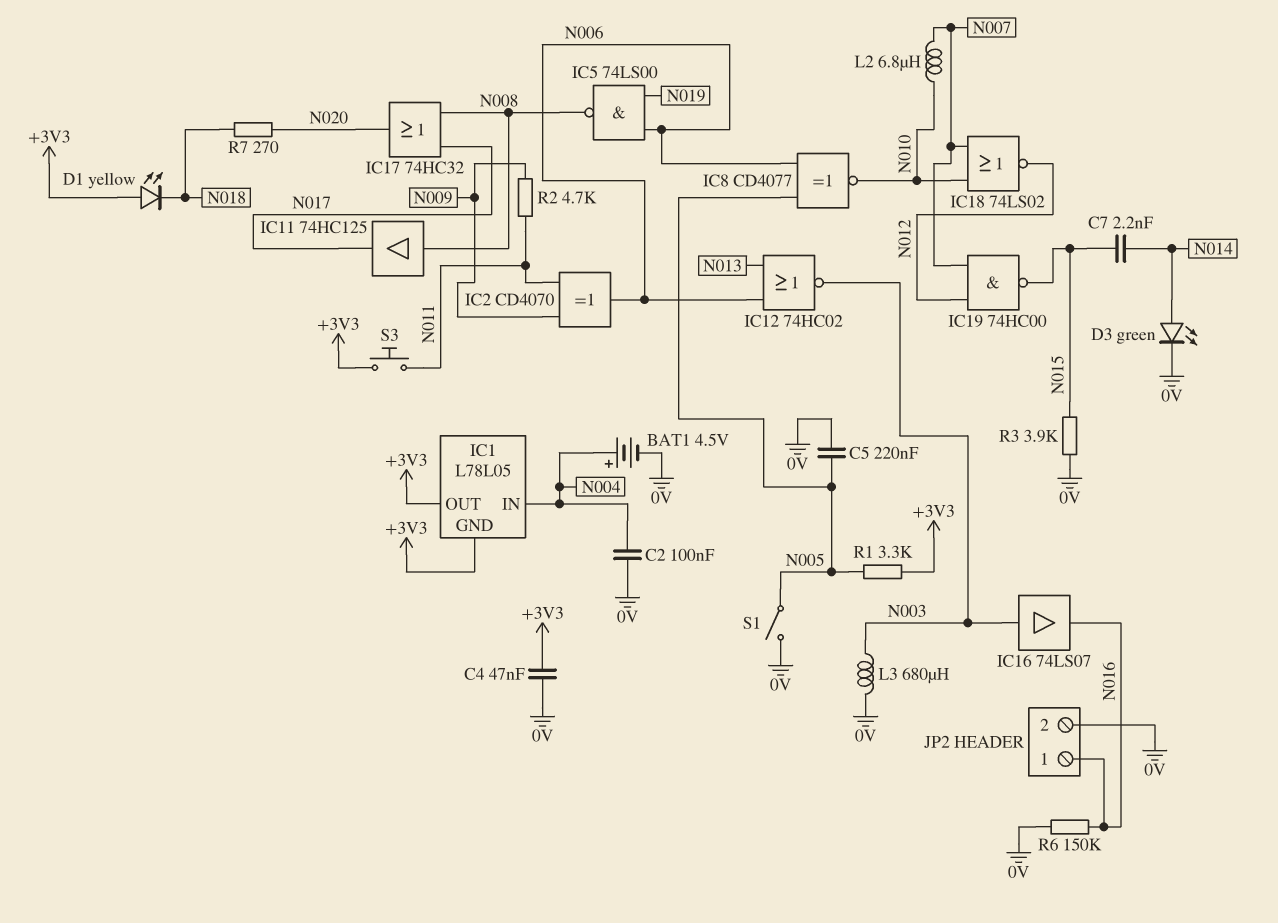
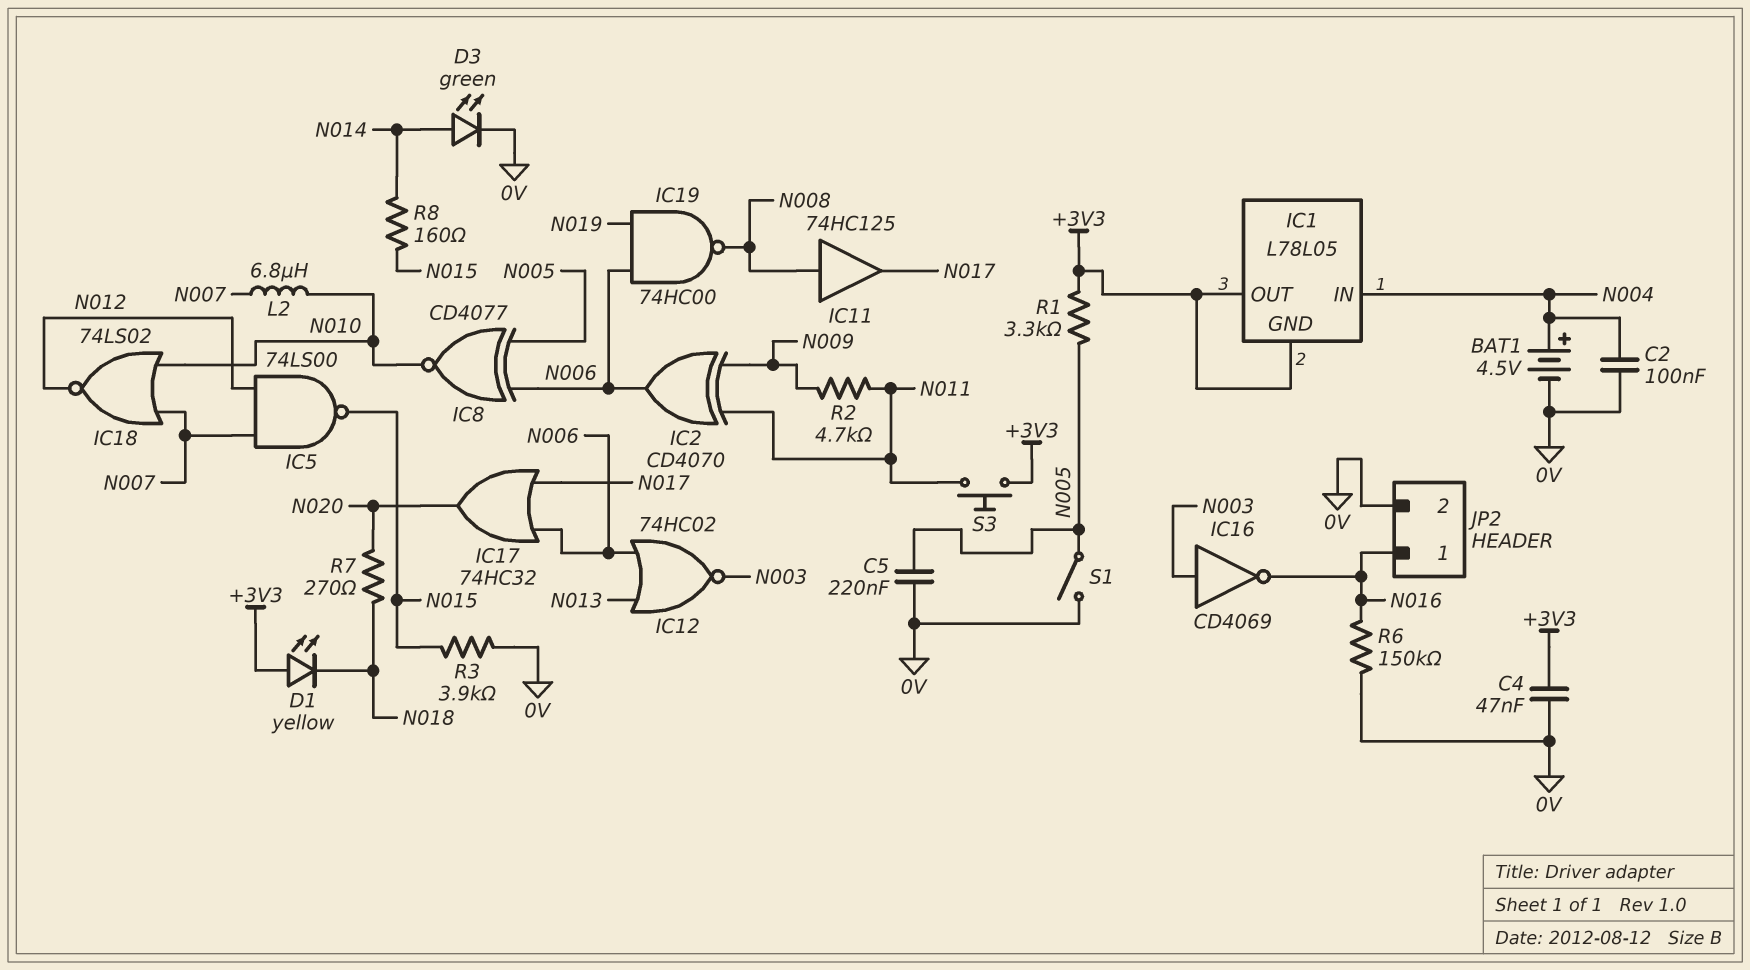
C7: 2.2nF (N014, N015) -> none
IC5: NAND 74LS00 (in N006, in N019, out N008) -> NAND 74LS00 (in N007, in N012, out N015)
IC16: buffer 74LS07 (in N003, out N016) -> NOT CD4069 (in N003, out N016)
IC17: OR 74HC32 (in N008, in N017, out N020) -> OR 74HC32 (in N006, in N017, out N020)
IC19: NAND 74HC00 (in N007, in N012, out N015) -> NAND 74HC00 (in N006, in N019, out N008)
L3: 680uH (0V, N003) -> none
R8: none -> 160 (N014, N015)

